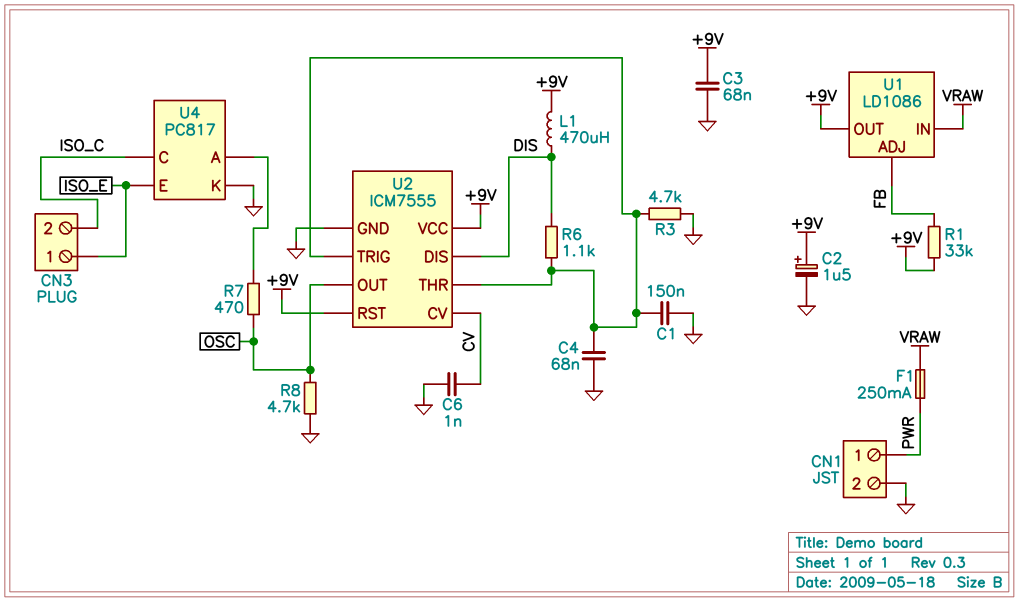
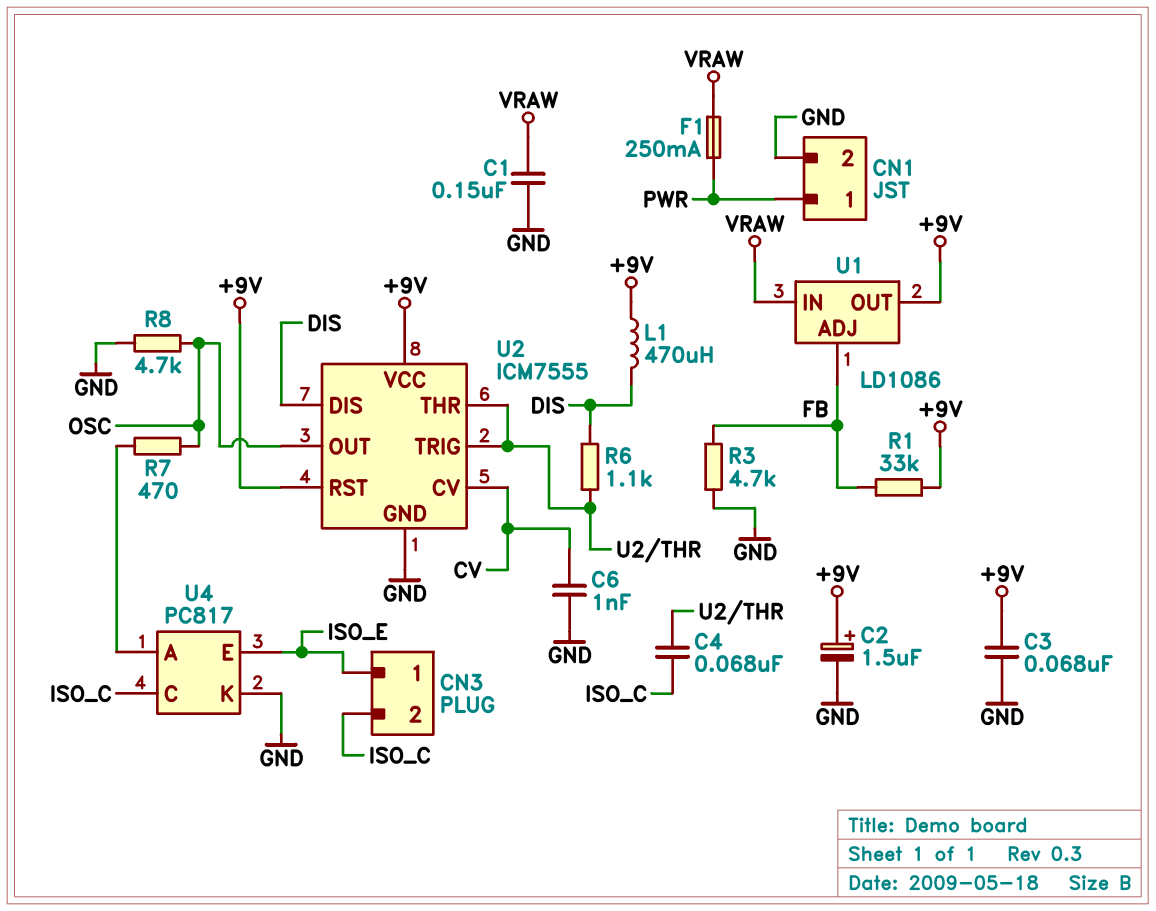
C1: 150nF (GND, U2/THR) -> 150nF (GND, VRAW)
C4: 68nF (GND, U2/THR) -> 68nF (ISO_C, U2/THR)
R3: 4.7k (GND, U2/THR) -> 4.7k (FB, GND)

